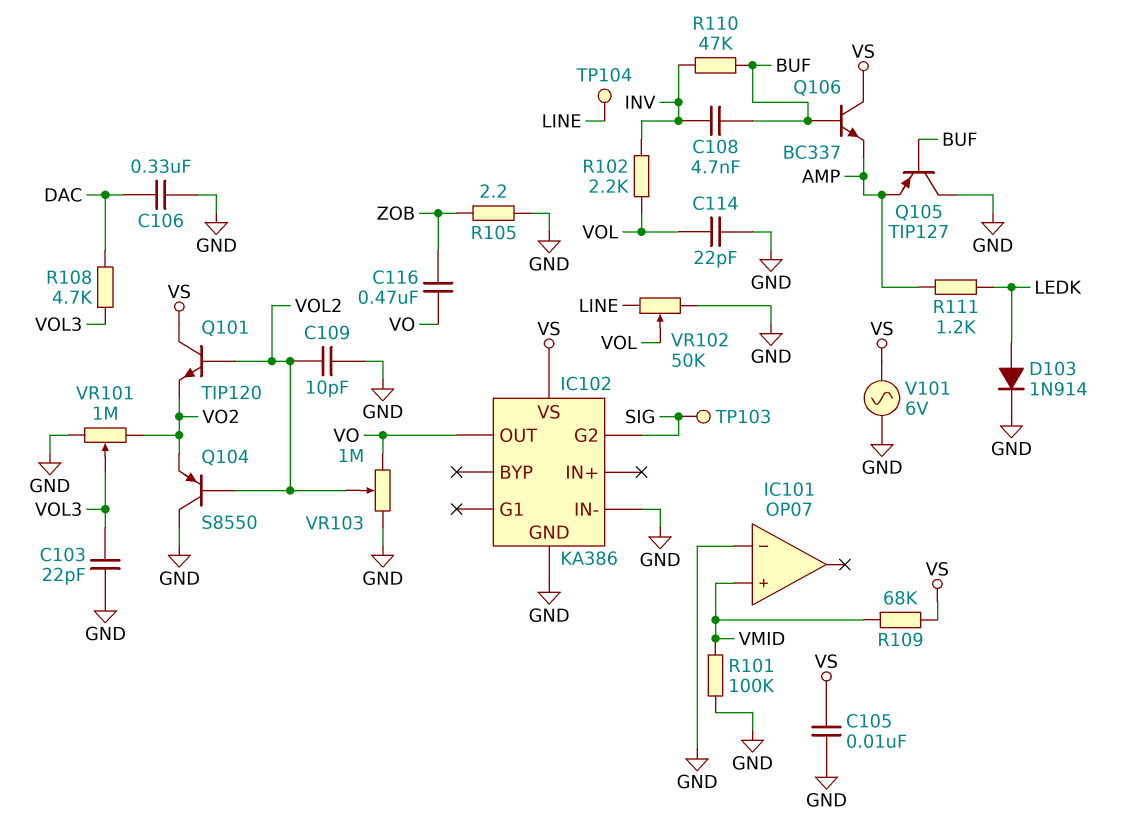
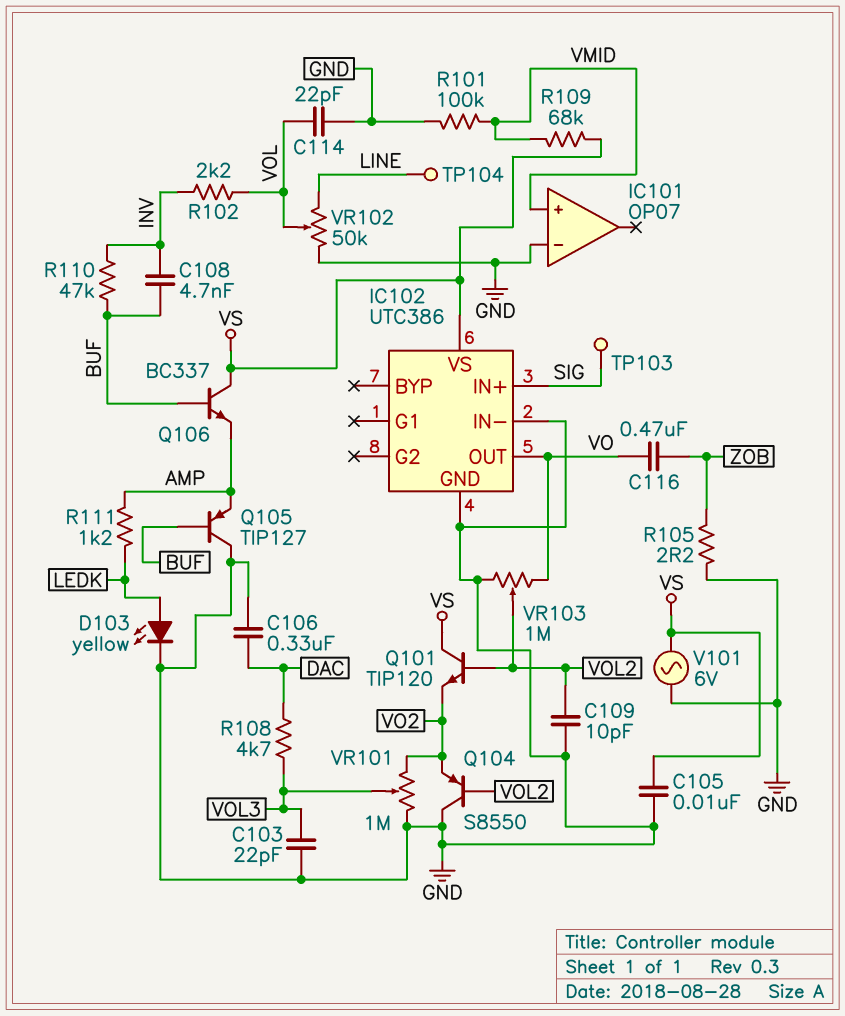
D103: diode 1N914 (A LEDK, K GND) -> LED yellow (A LEDK, K GND)
IC102: KA386 -> UTC386
IC102 pin G2: SIG -> none
IC102 pin IN+: none -> SIG

